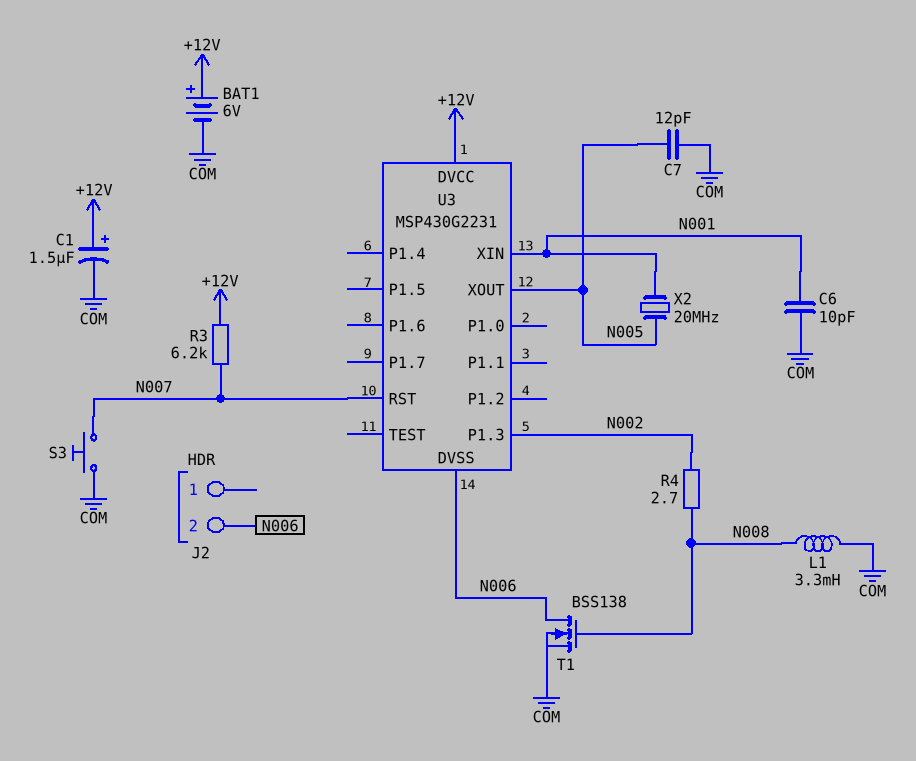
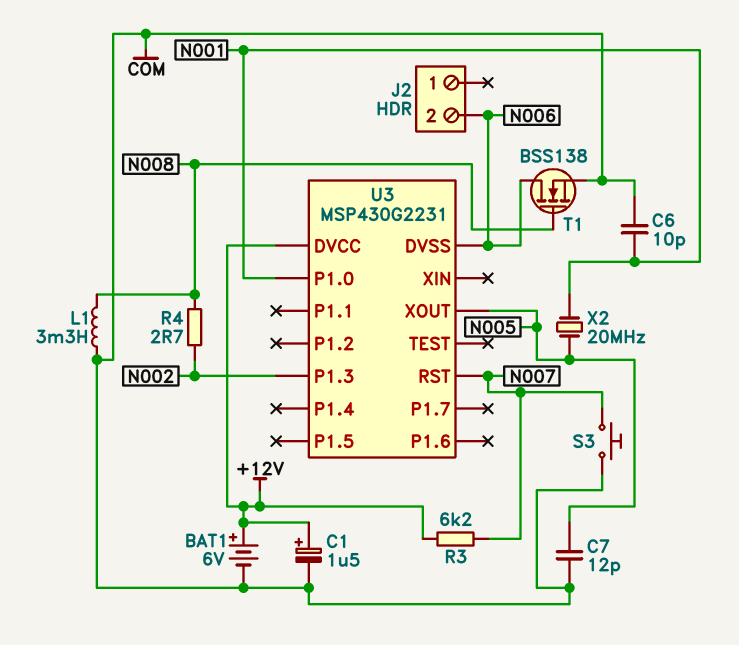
U3 pin P1.0: none -> N001
U3 pin XIN: N001 -> none

